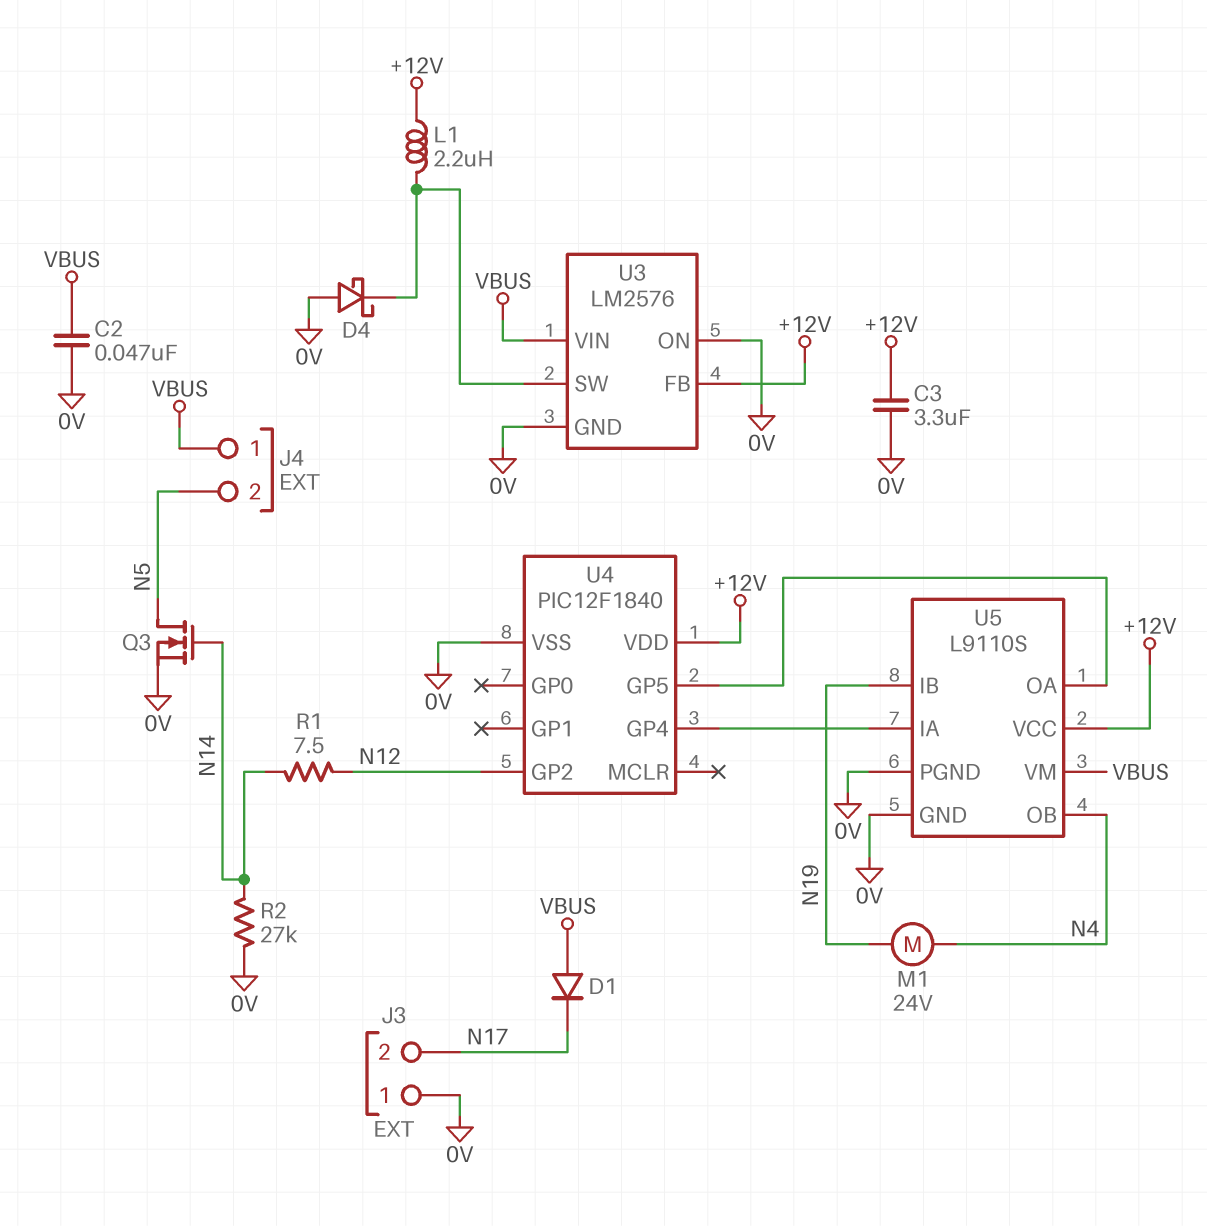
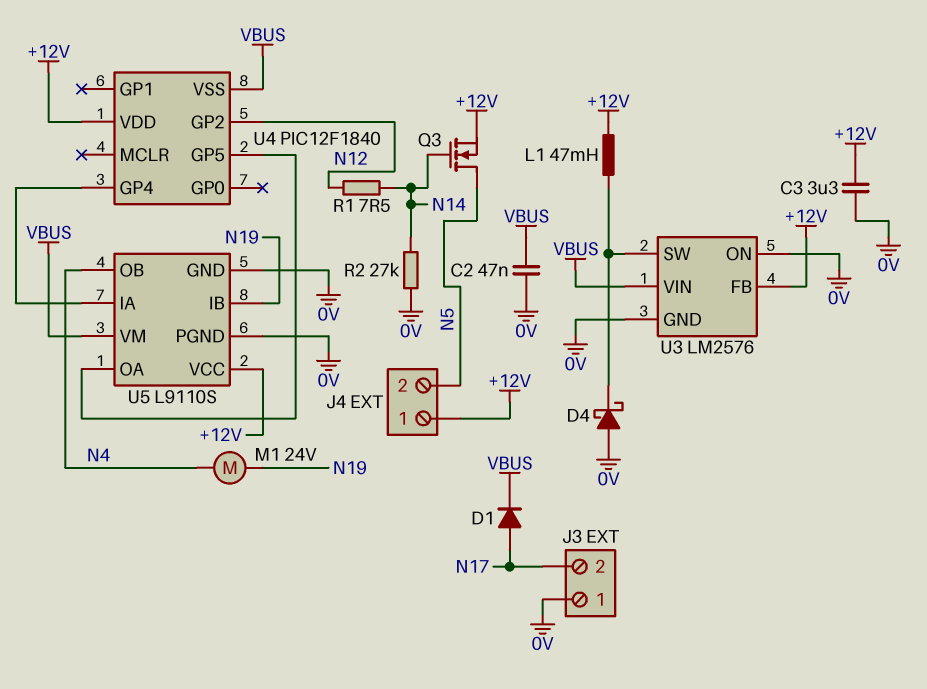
D1: diode (A VBUS, K N17) -> diode (A N17, K VBUS)
J4 pin 1: VBUS -> +12V
L1: 2.2uH (+12V, U3/SW) -> 47mH (+12V, U3/SW)
Q3: NMOS (G N14, D N5, S 0V) -> NMOS (G N14, D N5, S +12V)
U4 pin VSS: 0V -> VBUS

